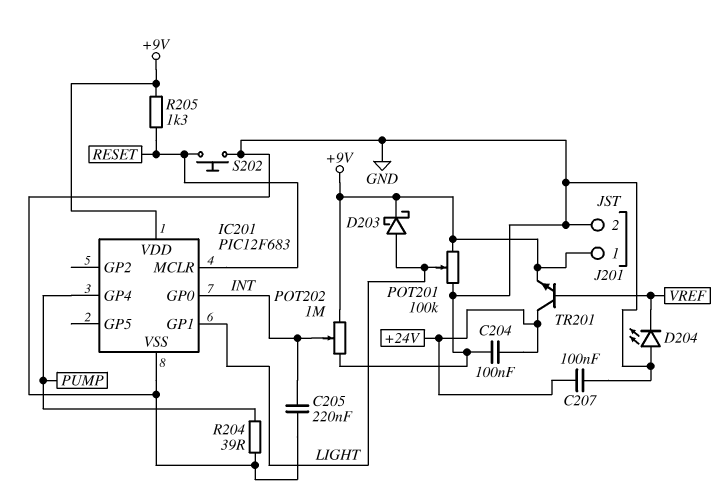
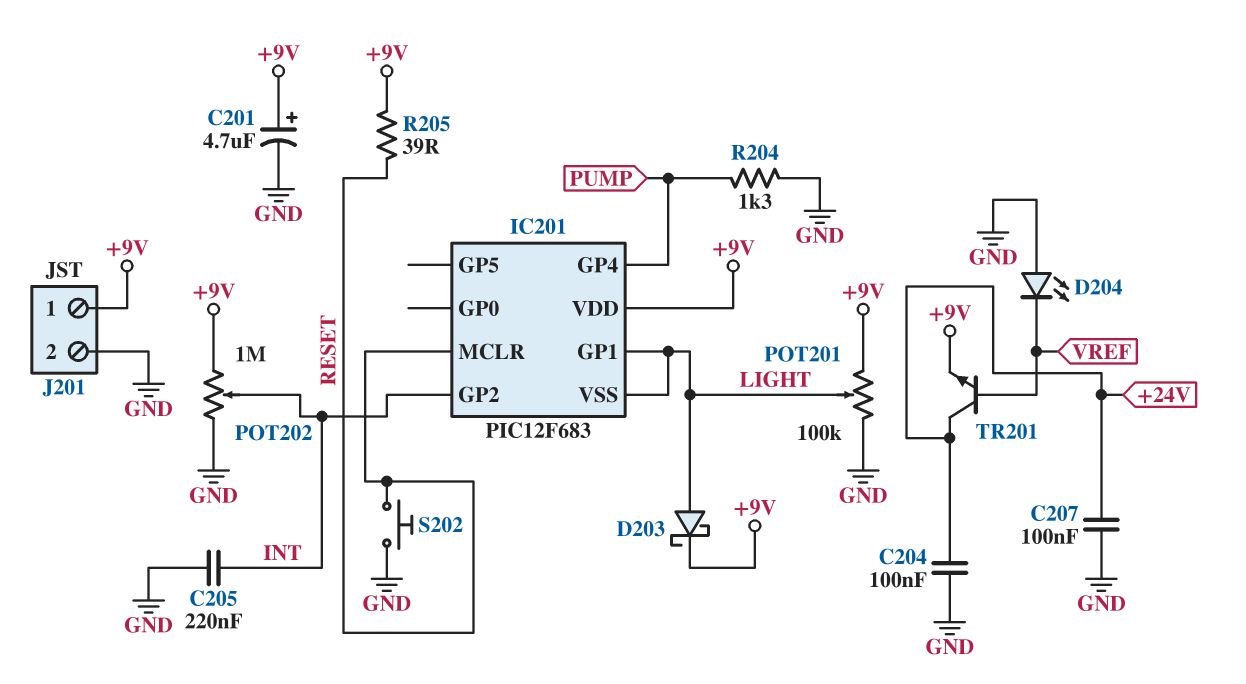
C201: none -> 4.7uF (plus +9V, minus GND)
IC201 pin GP0: INT -> none
IC201 pin GP2: none -> INT
IC201 pin VSS: GND -> LIGHT
R204: 39 (GND, PUMP) -> 1.3k (GND, PUMP)
R205: 1.3k (+9V, RESET) -> 39 (+9V, RESET)

